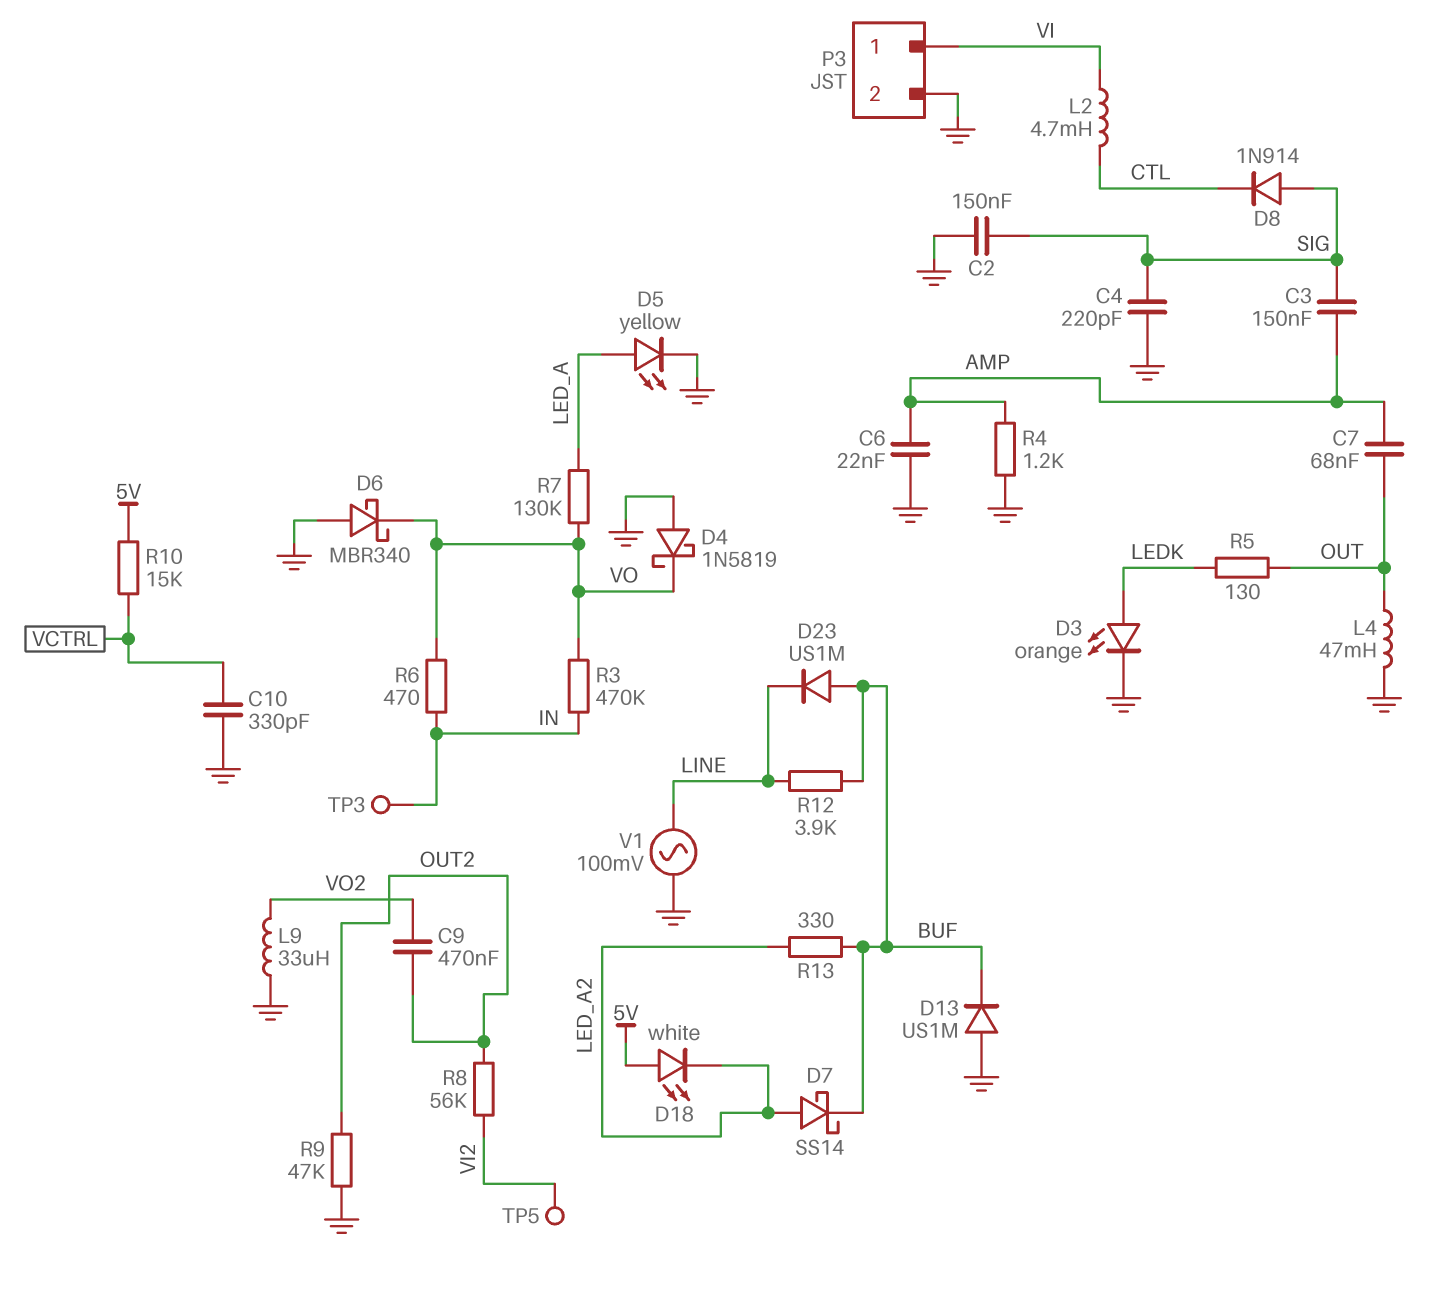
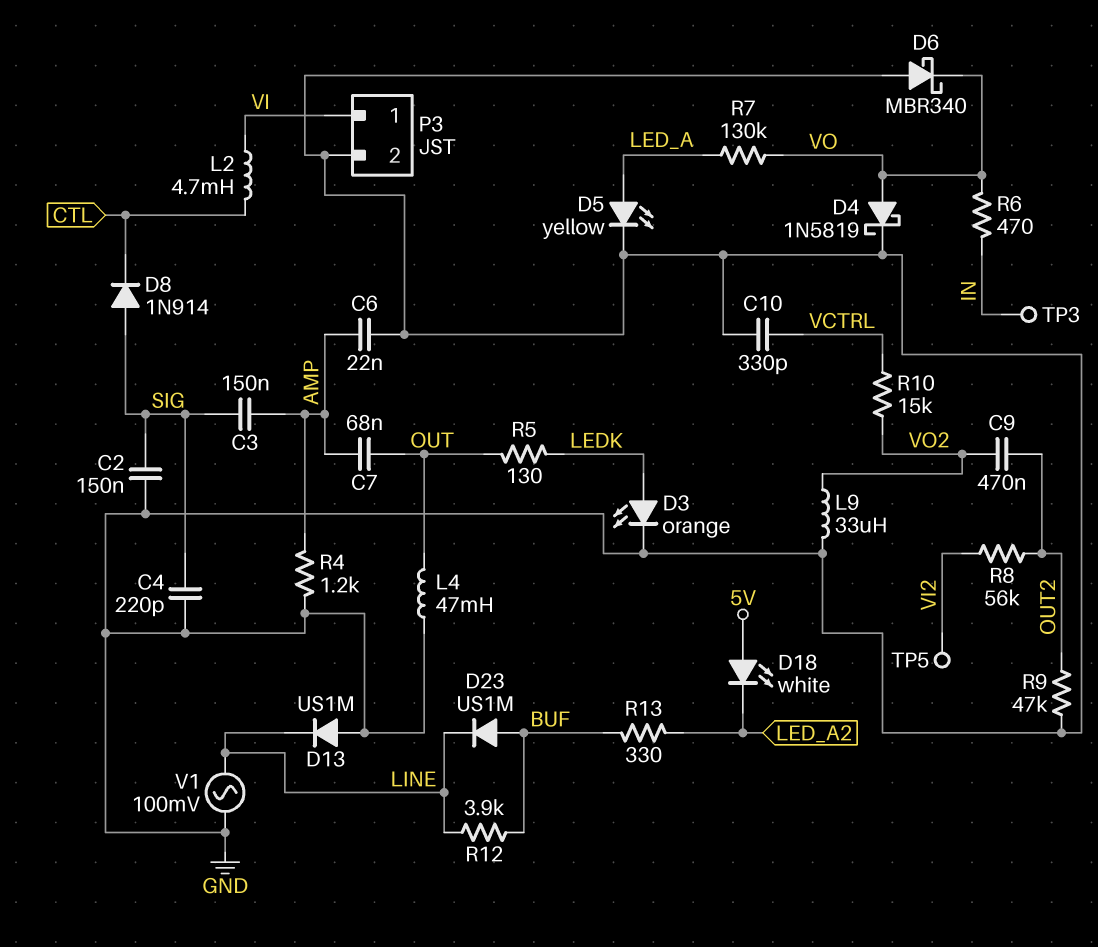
D4: schottky 1N5819 (A GND, K VO) -> schottky 1N5819 (A VO, K GND)
D7: schottky SS14 (A LED_A2, K BUF) -> none
D13: diode US1M (A GND, K BUF) -> diode US1M (A GND, K LINE)
R3: 470k (IN, VO) -> none
R10: 15k (5V, VCTRL) -> 15k (VCTRL, VO2)

